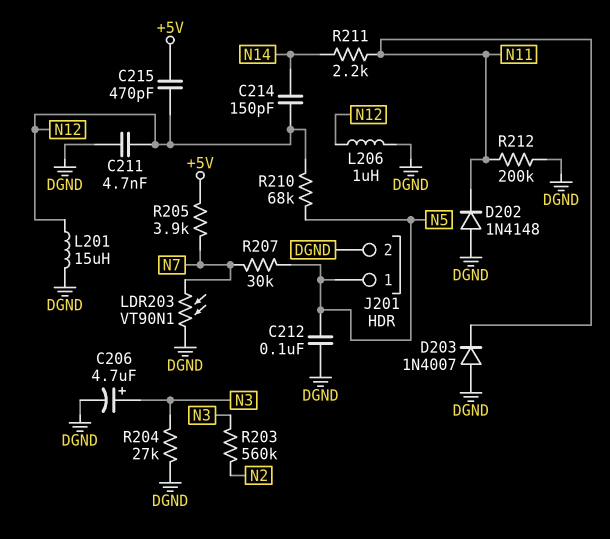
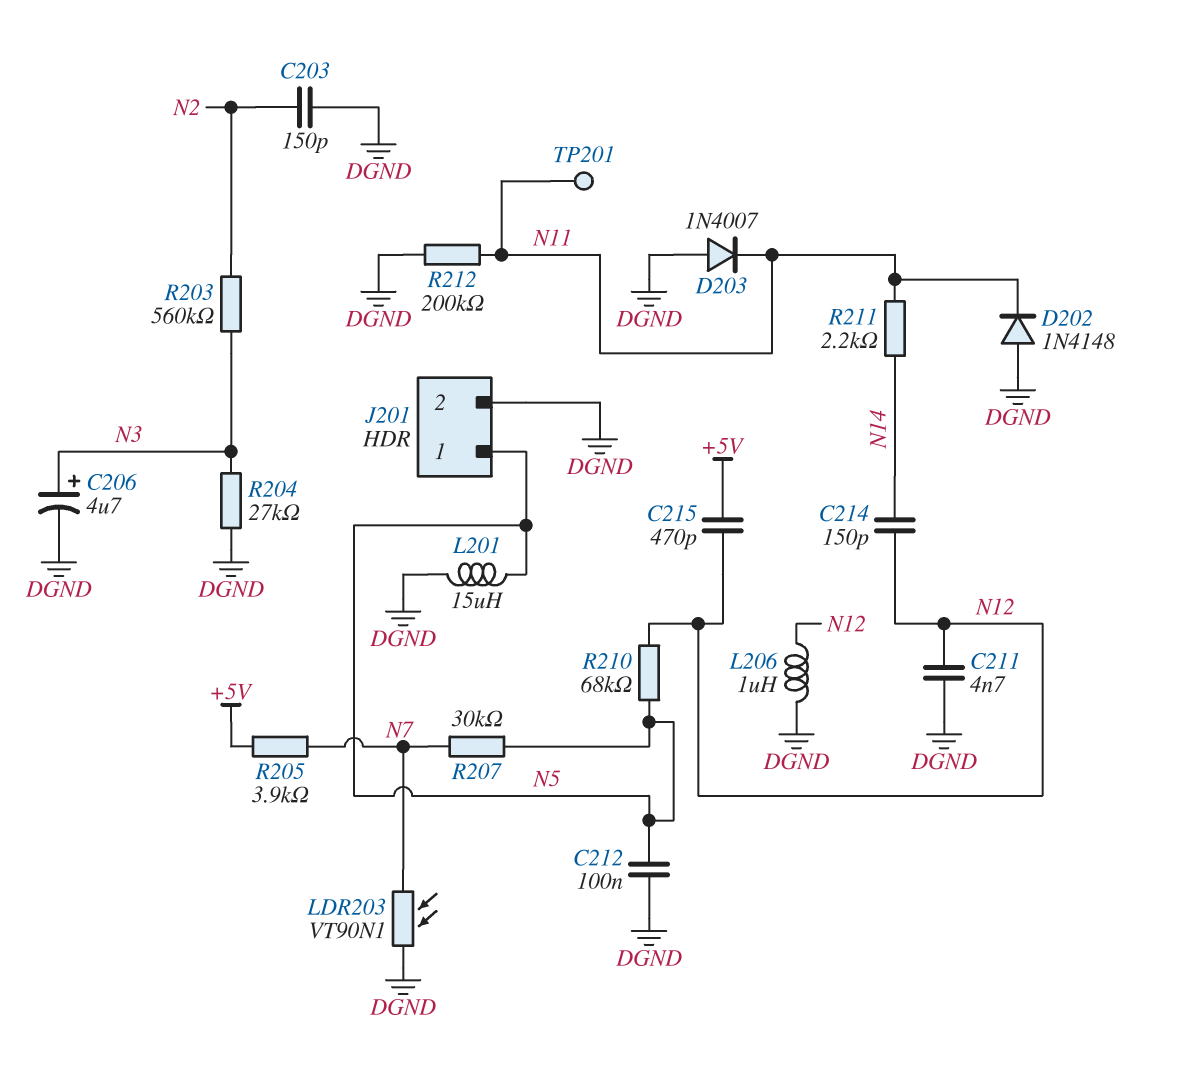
C203: none -> 150pF (DGND, N2)
L201: 15uH (DGND, N12) -> 15uH (DGND, N5)
TP201: none -> test point (N11)

